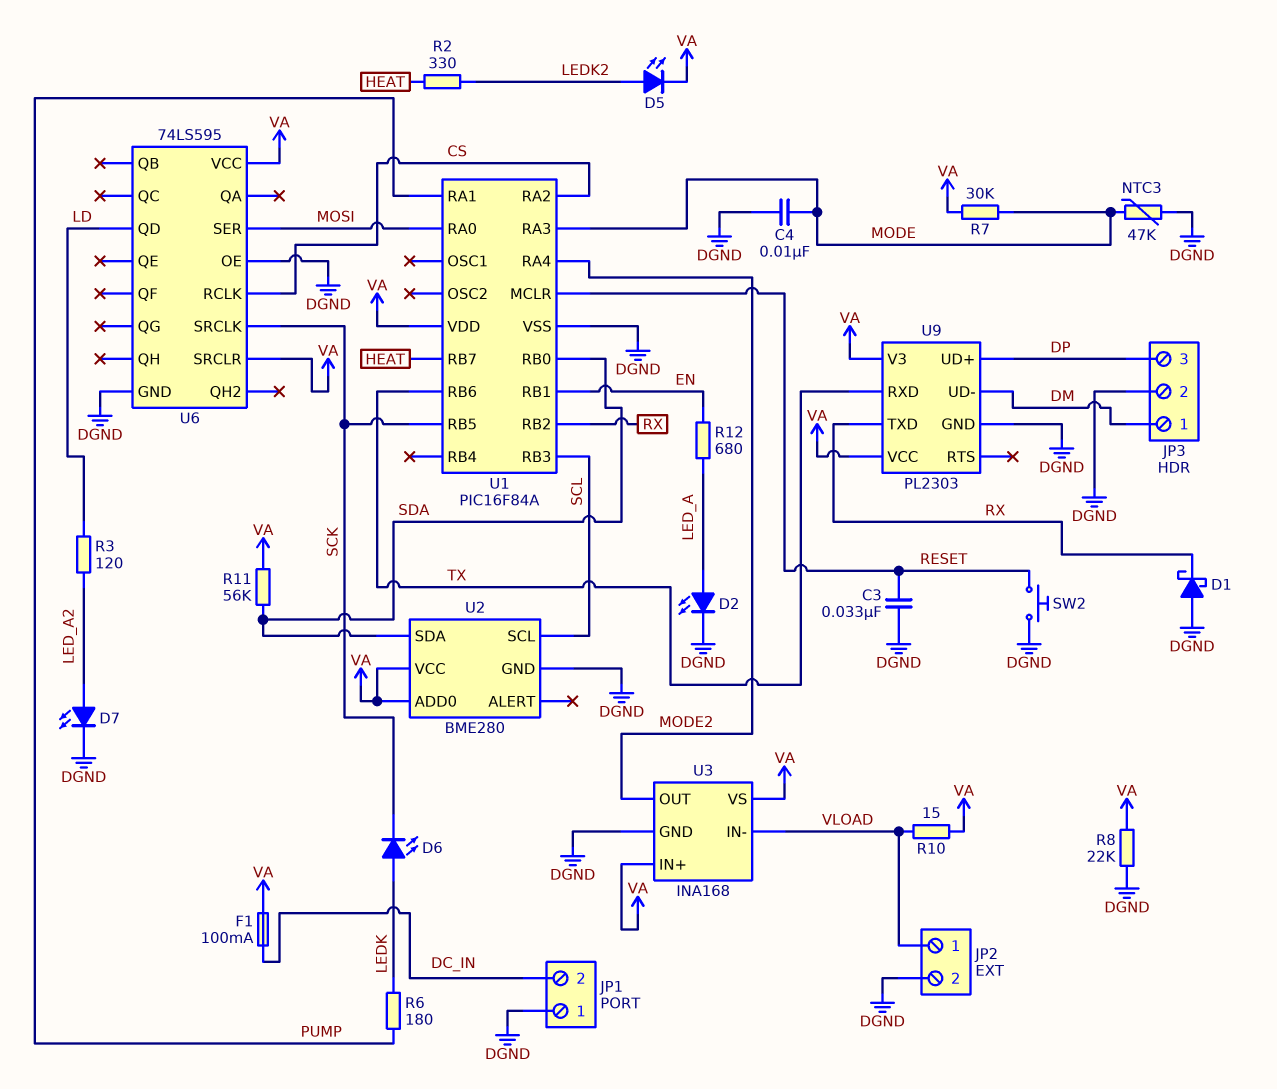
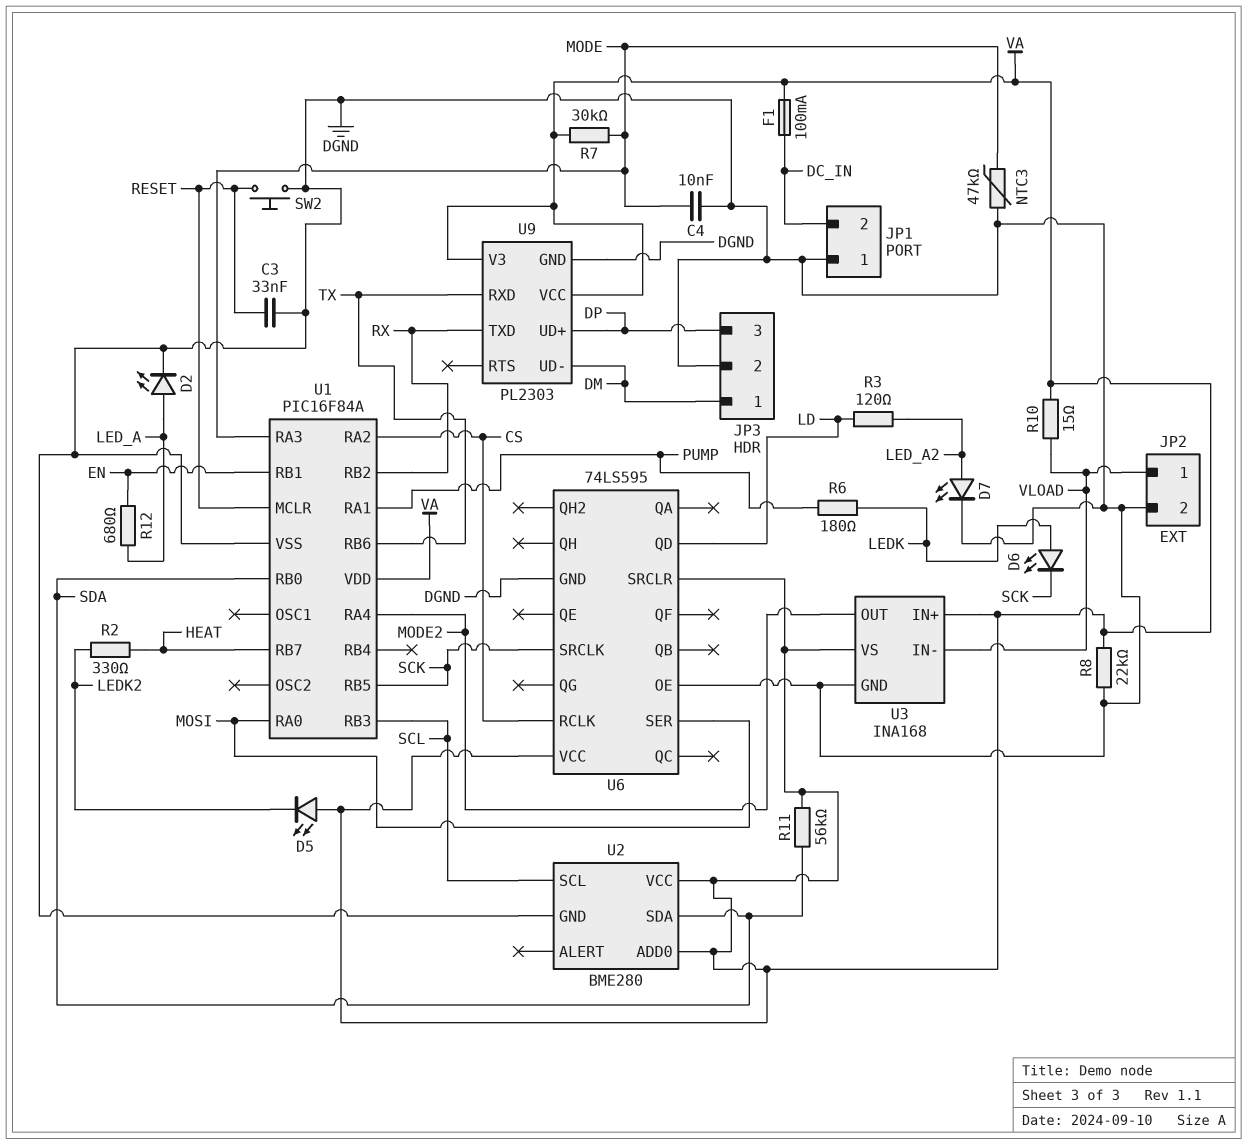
D1: schottky (A DGND, K RX) -> none
D5: LED (A LEDK2, K VA) -> LED (A VA, K LEDK2)

